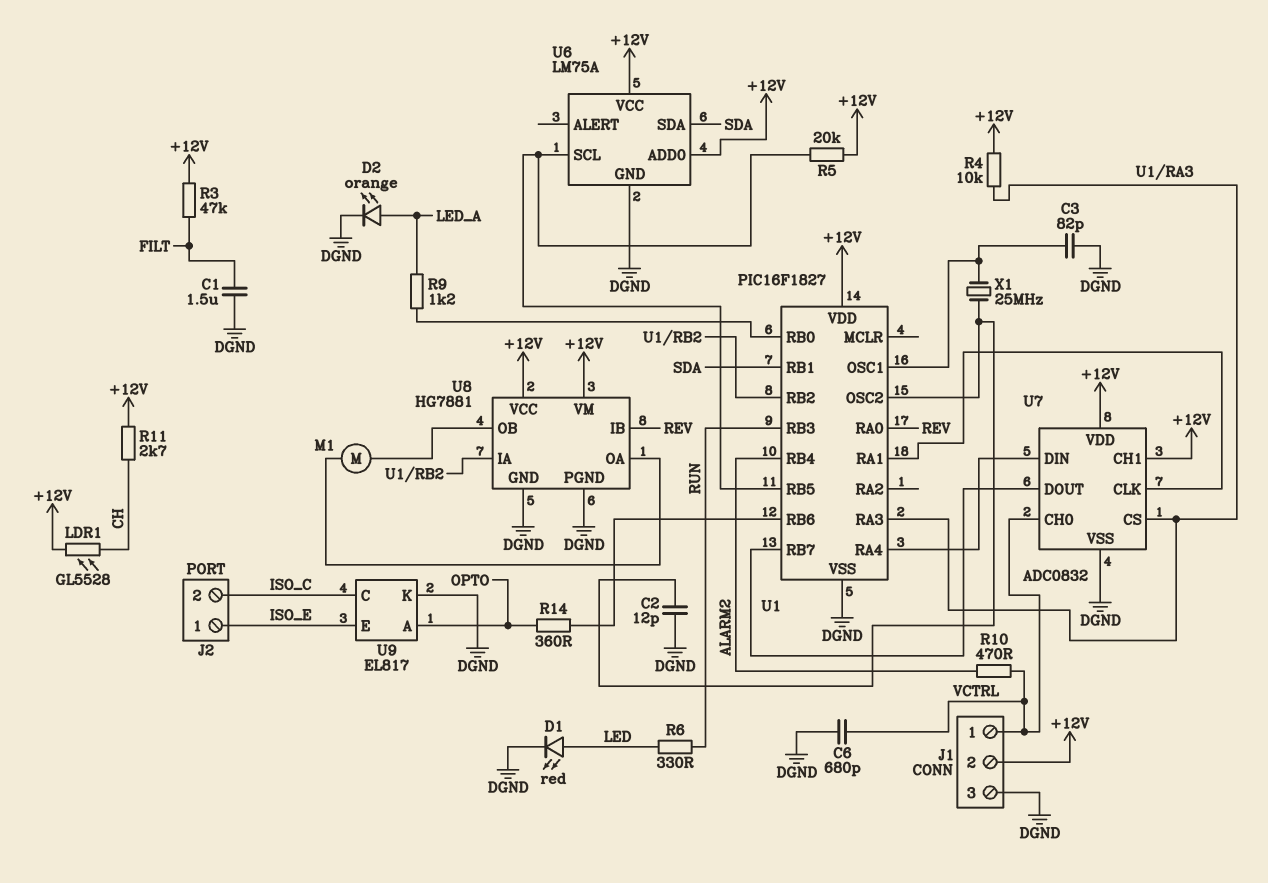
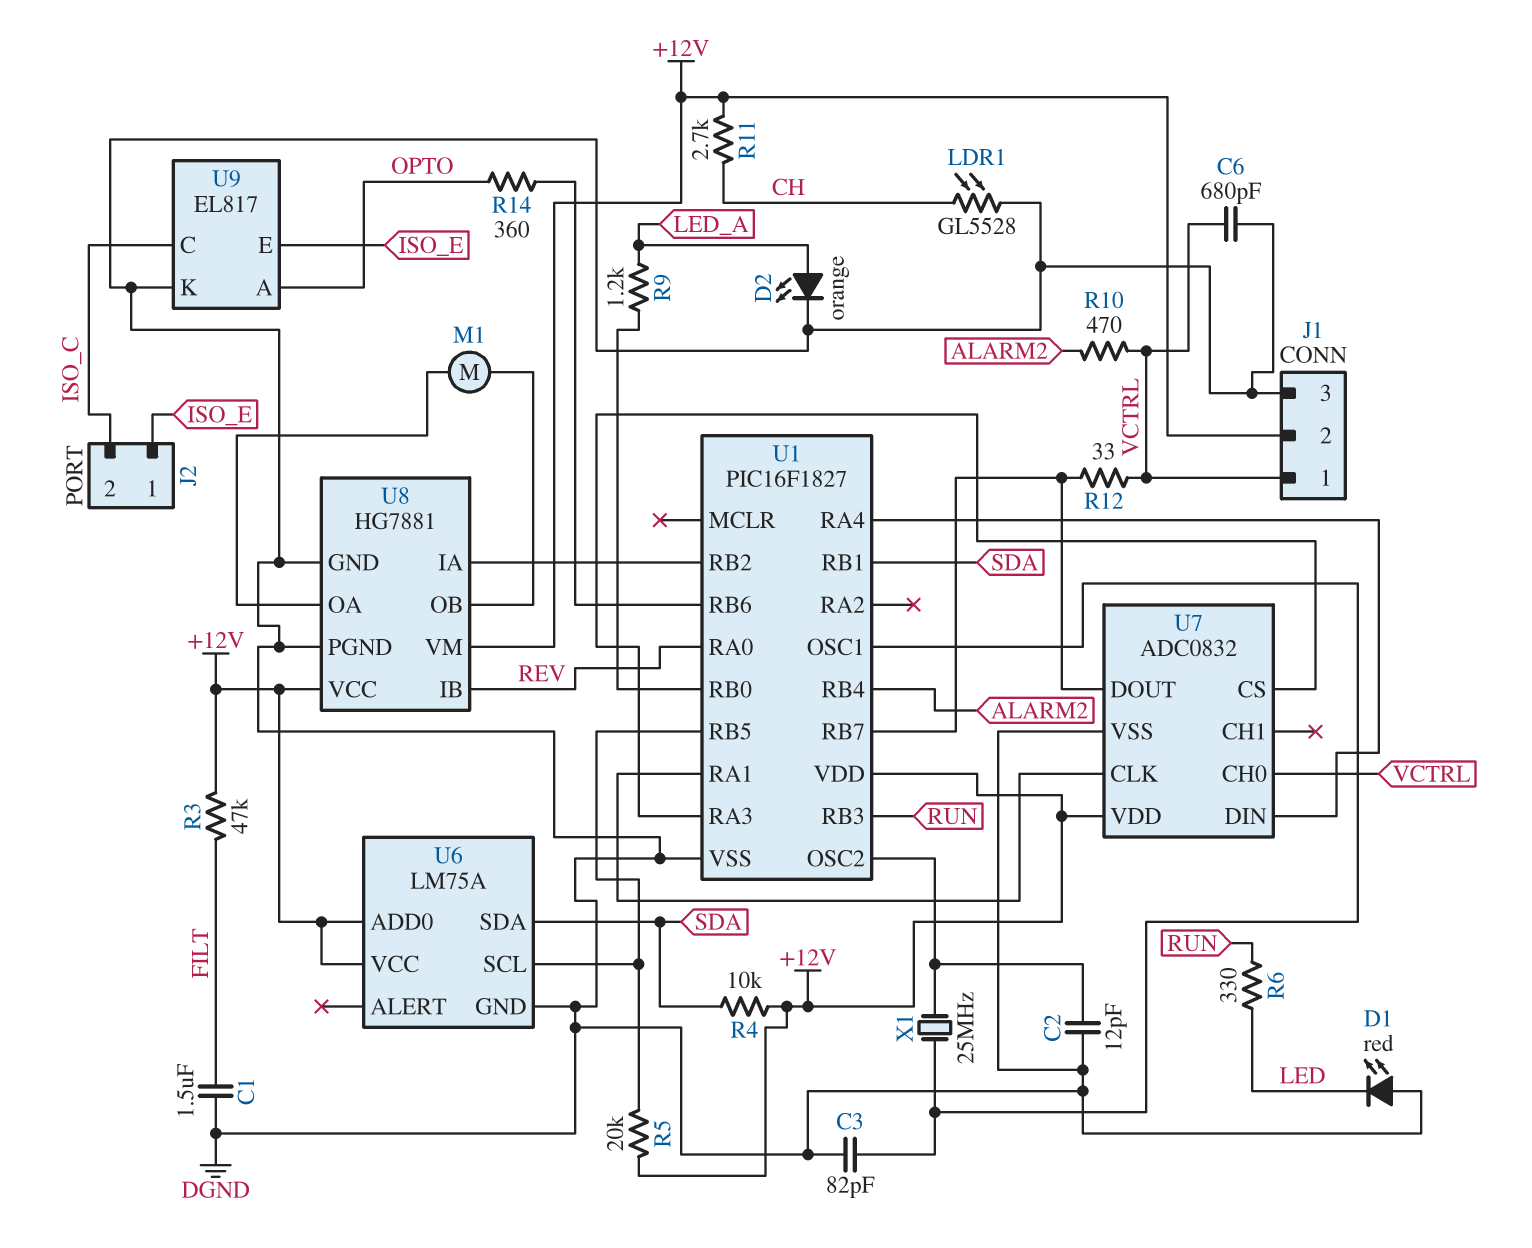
D1: LED red (A LED, K DGND) -> LED red (A DGND, K LED)
LDR1: GL5528 (+12V, CH) -> GL5528 (CH, DGND)
R4: 10k (+12V, U1/RA3) -> 10k (+12V, SDA)
R12: none -> 33 (U1/RB7, VCTRL)
U7 pin CH1: +12V -> none

